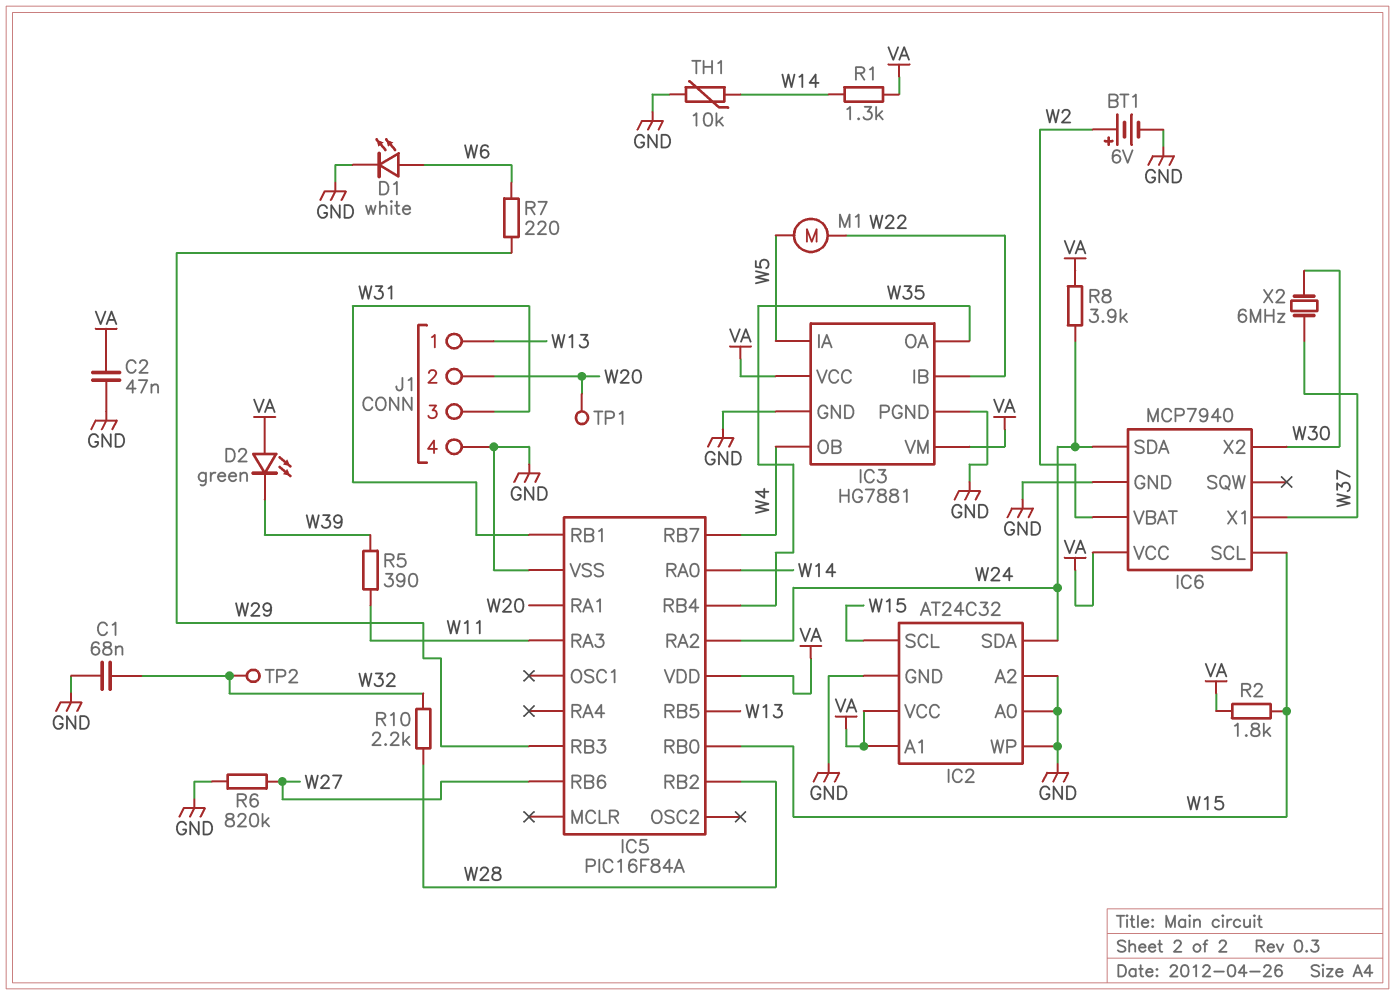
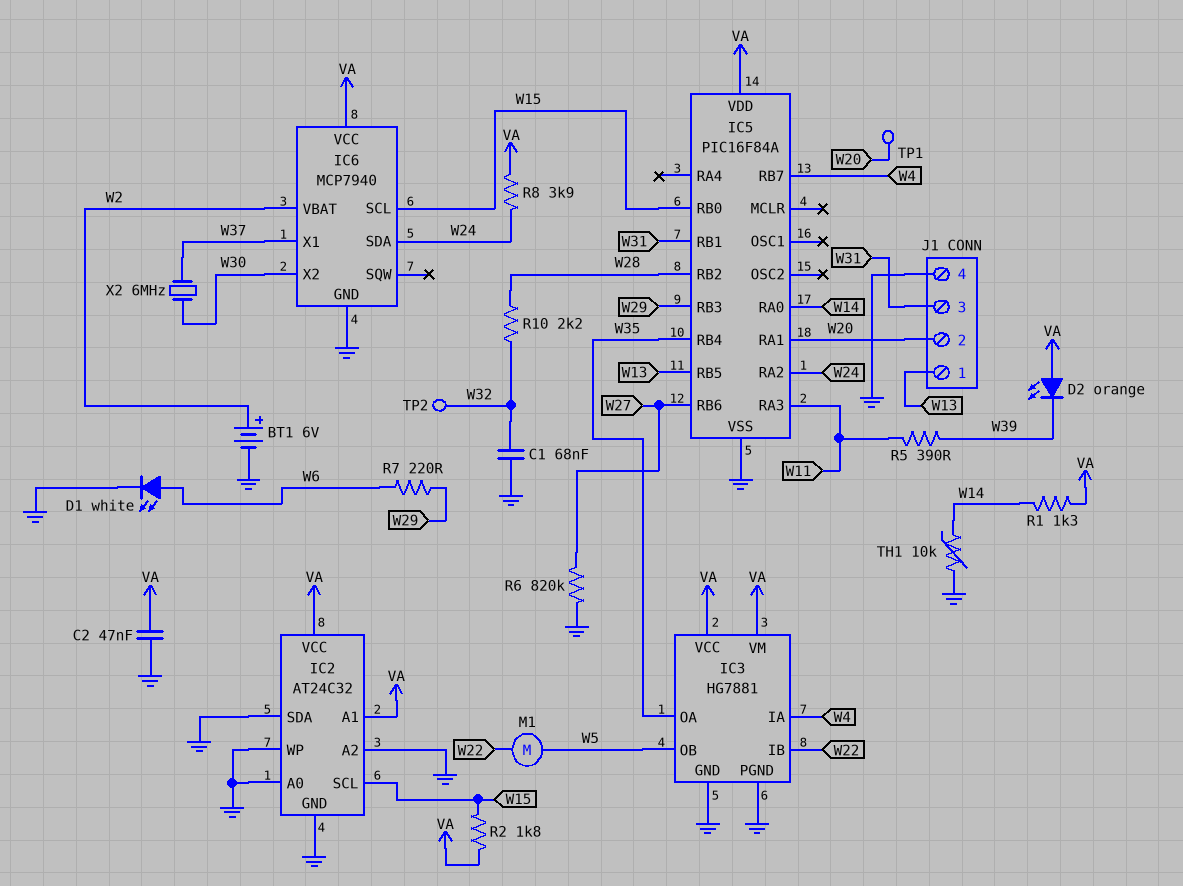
D2: LED green (A VA, K W39) -> LED orange (A VA, K W39)
IC2 pin SDA: W24 -> GND
IC3 pin IA: W5 -> W4
IC3 pin OB: W4 -> W5

